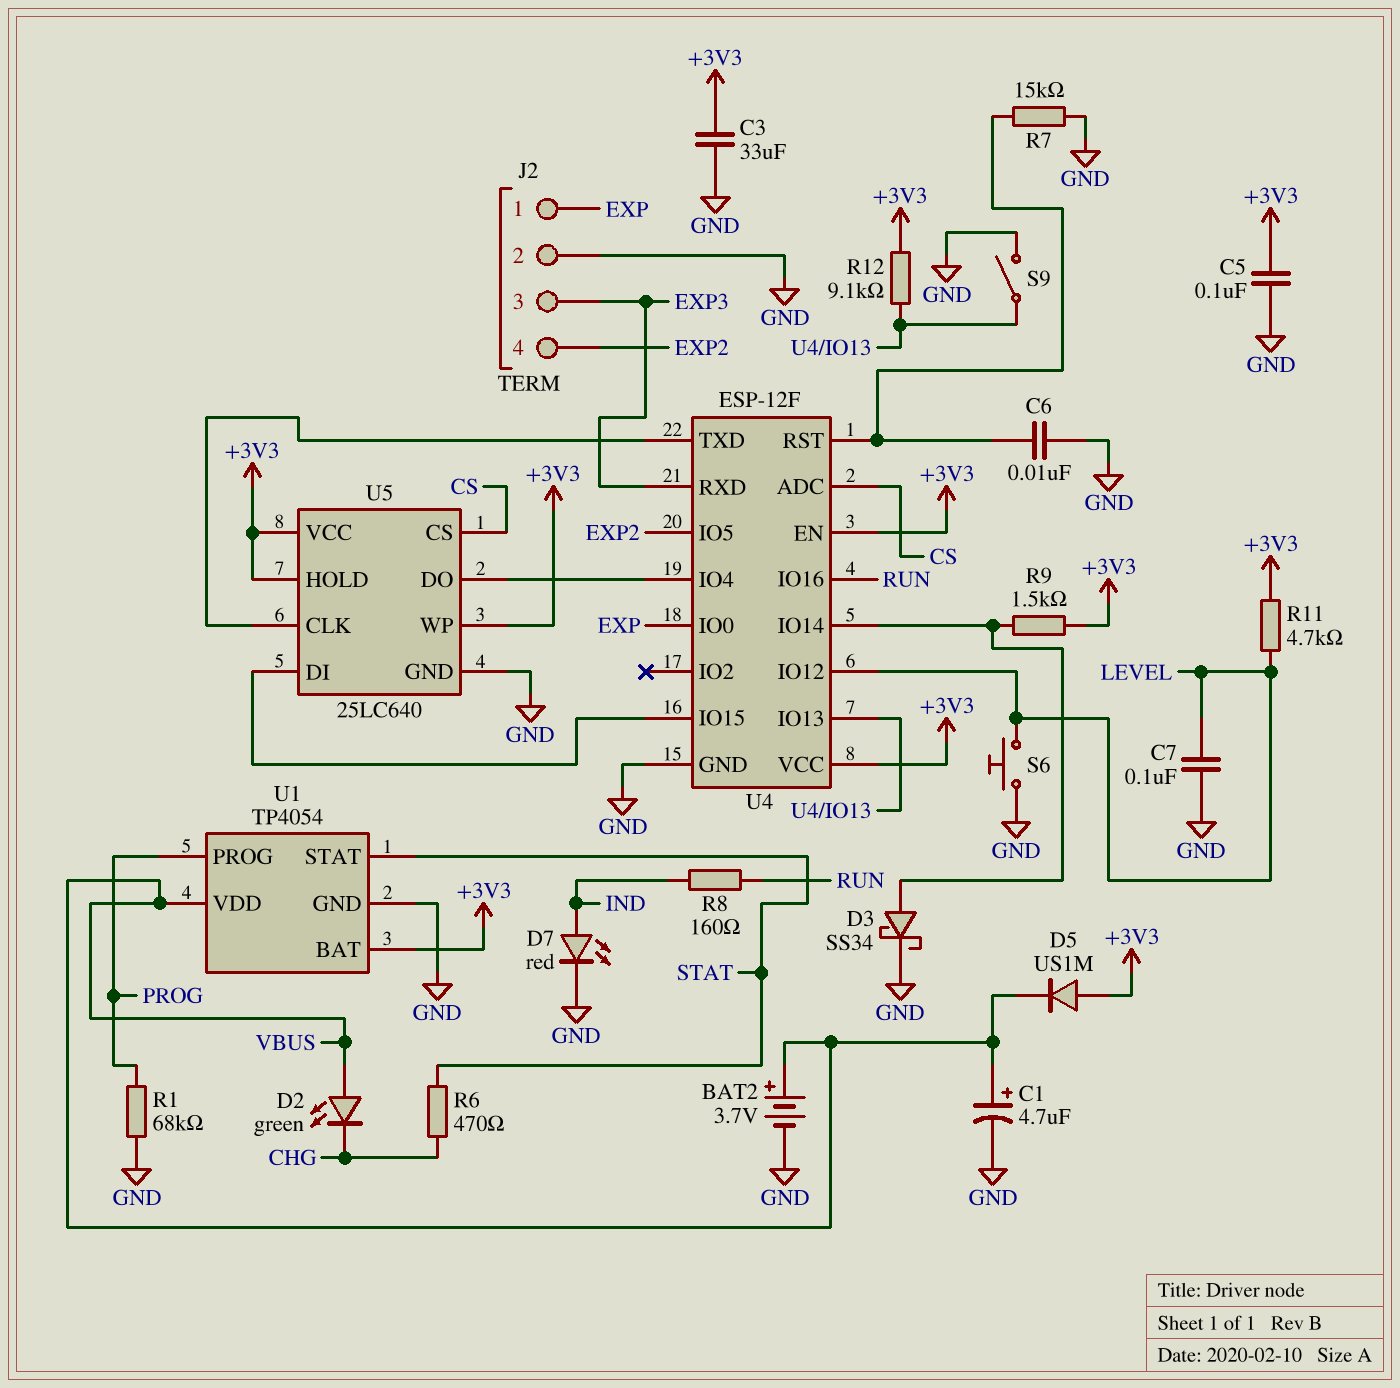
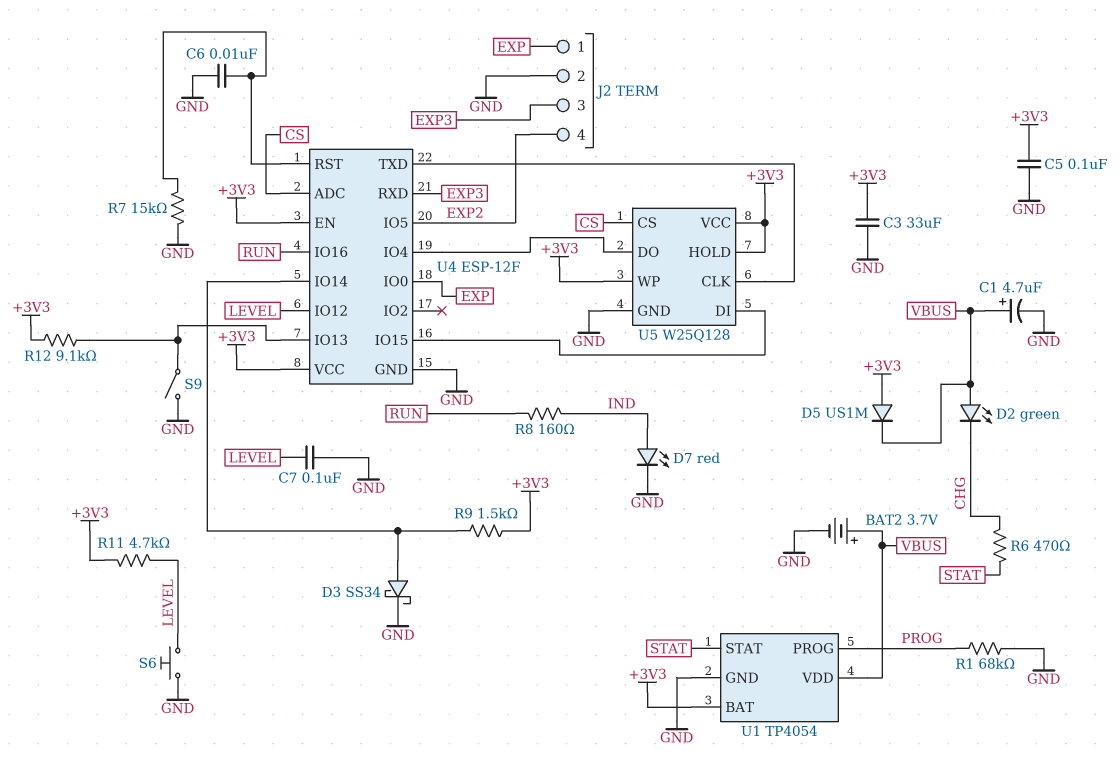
U5: 25LC640 -> W25Q128

